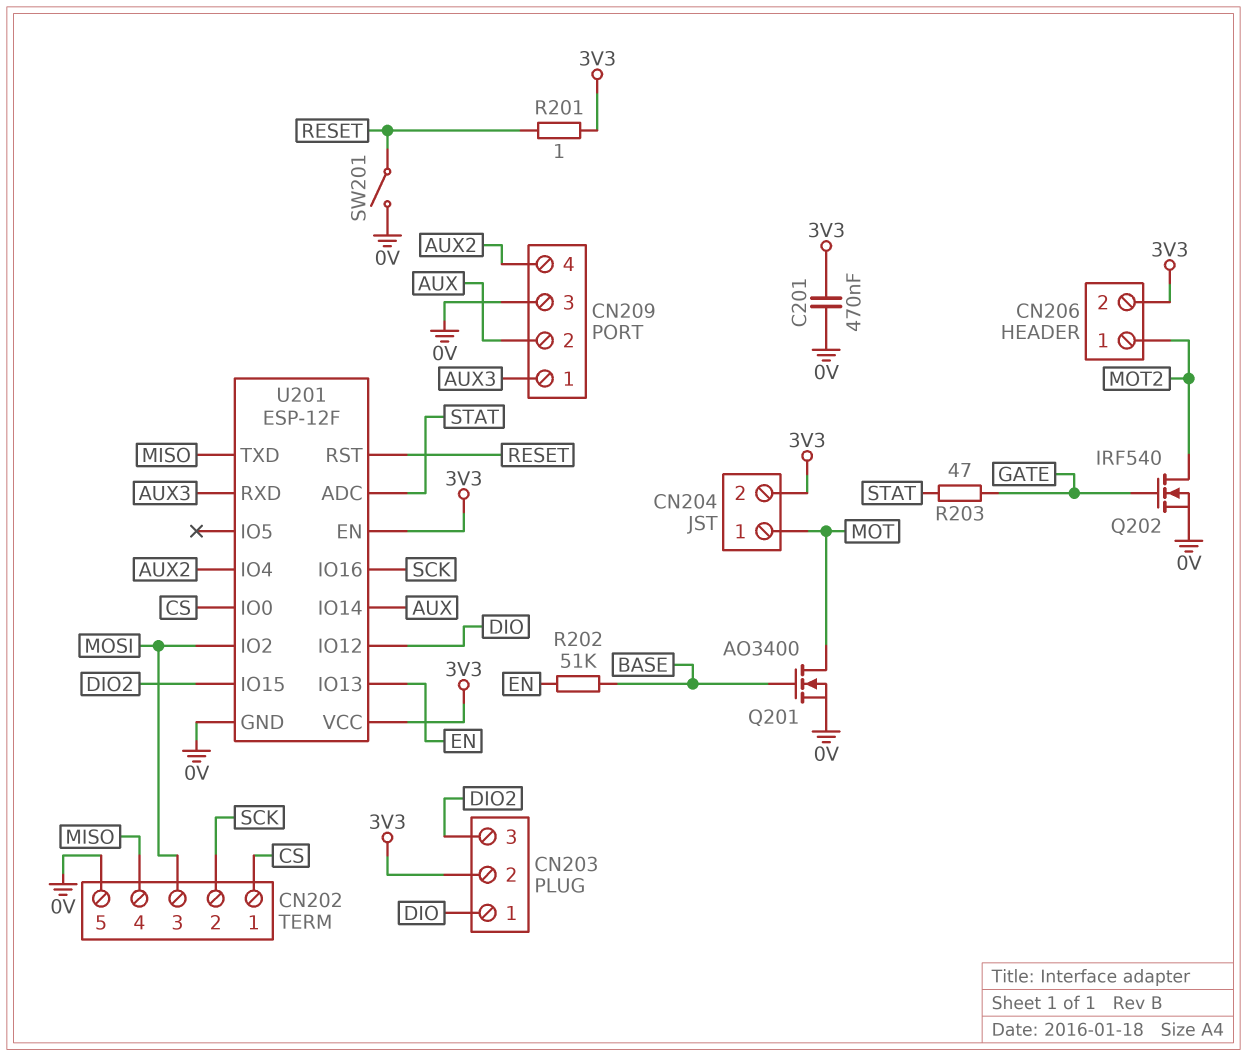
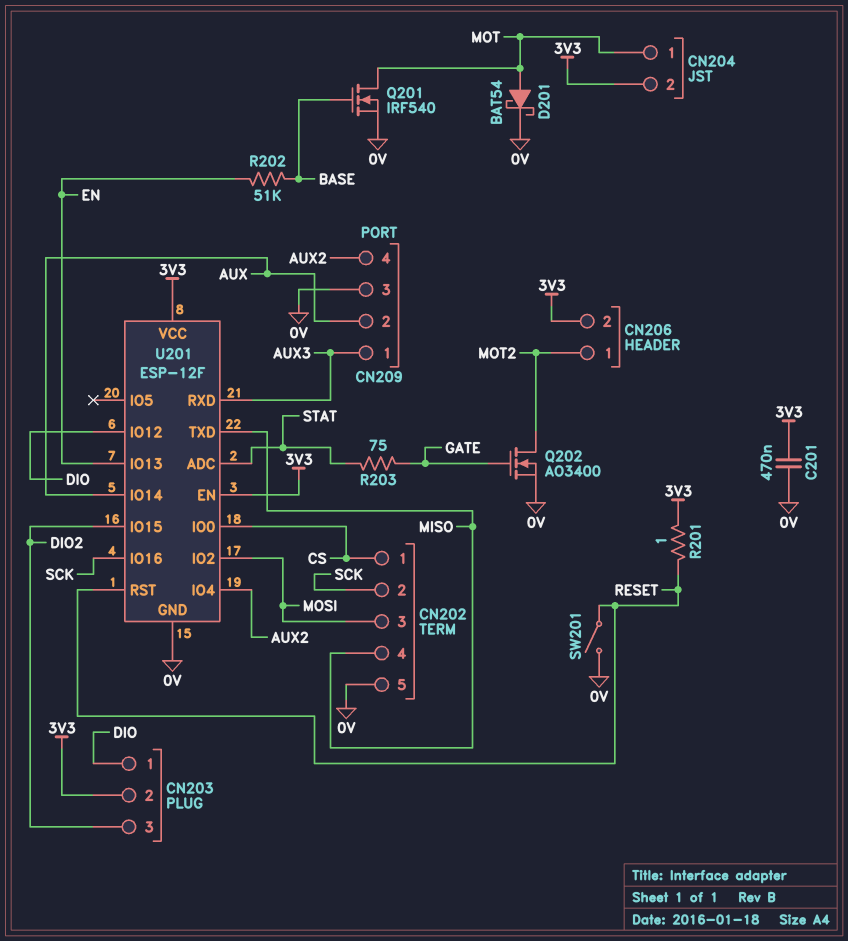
D201: none -> schottky BAT54 (A MOT, K 0V)
Q201: NMOS AO3400 (G BASE, D MOT, S 0V) -> NMOS IRF540 (G BASE, D MOT, S 0V)
Q202: NMOS IRF540 (G GATE, D MOT2, S 0V) -> NMOS AO3400 (G GATE, D MOT2, S 0V)
R203: 47 (GATE, STAT) -> 75 (GATE, STAT)

